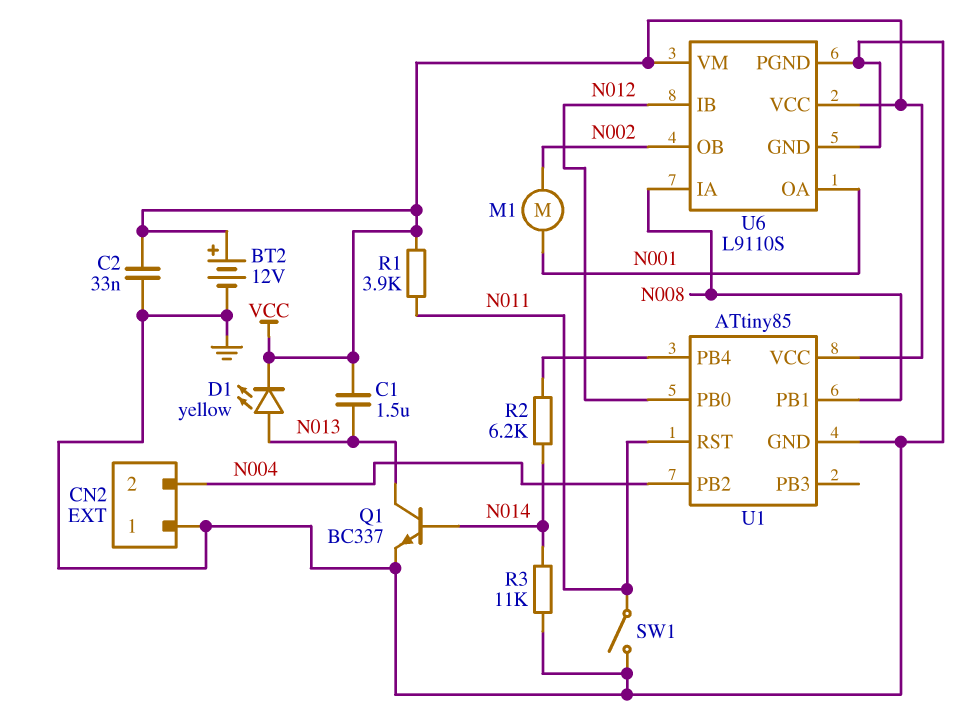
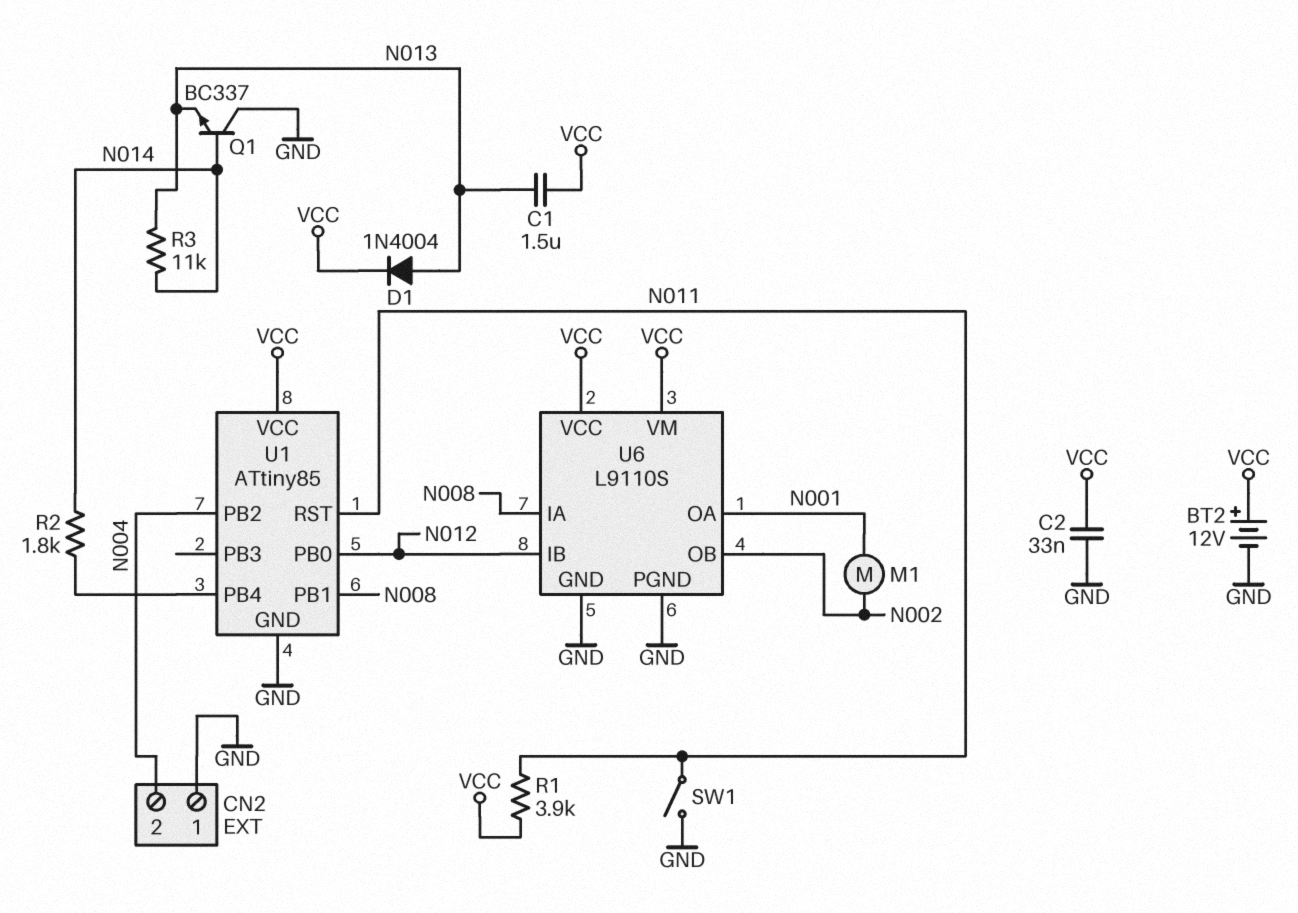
D1: LED yellow (A N013, K VCC) -> diode 1N4004 (A N013, K VCC)
Q1: NPN BC337 (B N014, C N013, E GND) -> NPN BC337 (B N014, C GND, E N013)
R2: 6.2k (N014, U1/PB4) -> 1.8k (N014, U1/PB4)
R3: 11k (GND, N014) -> 11k (N013, N014)

